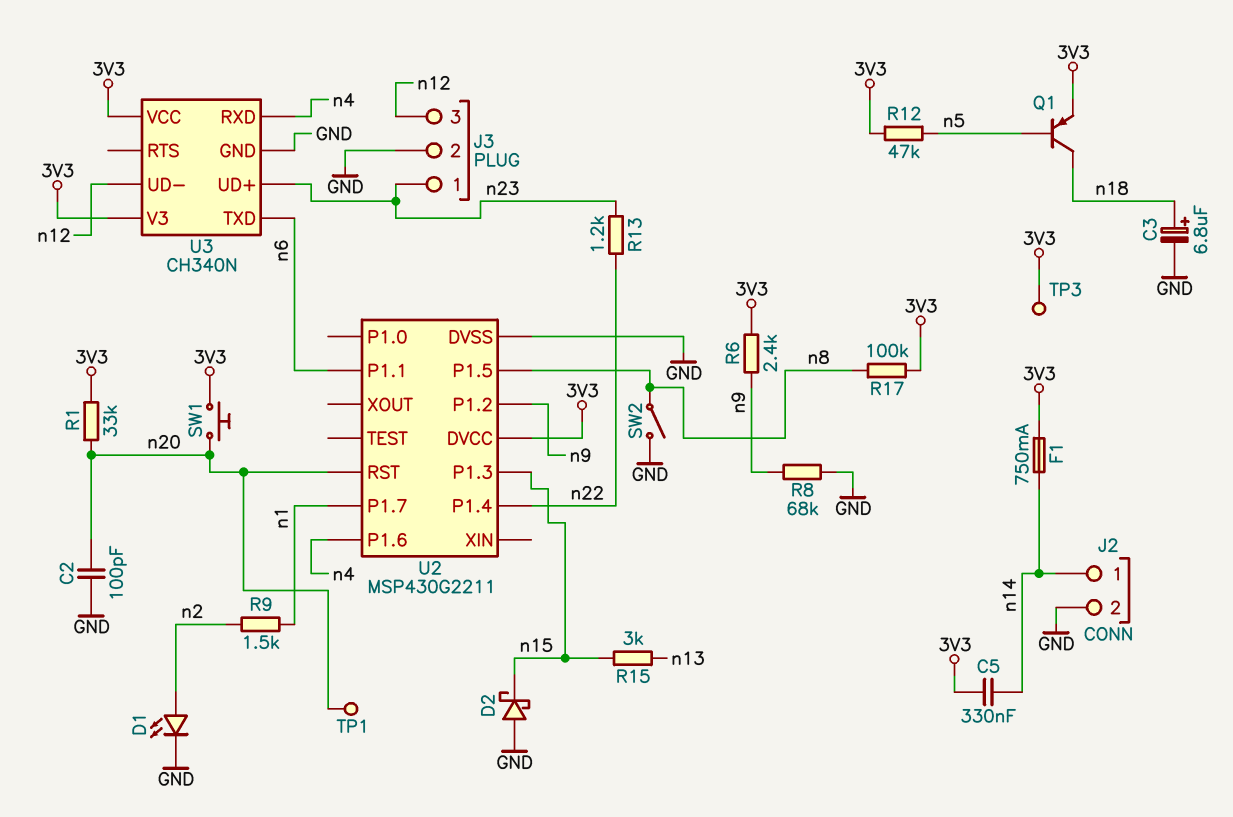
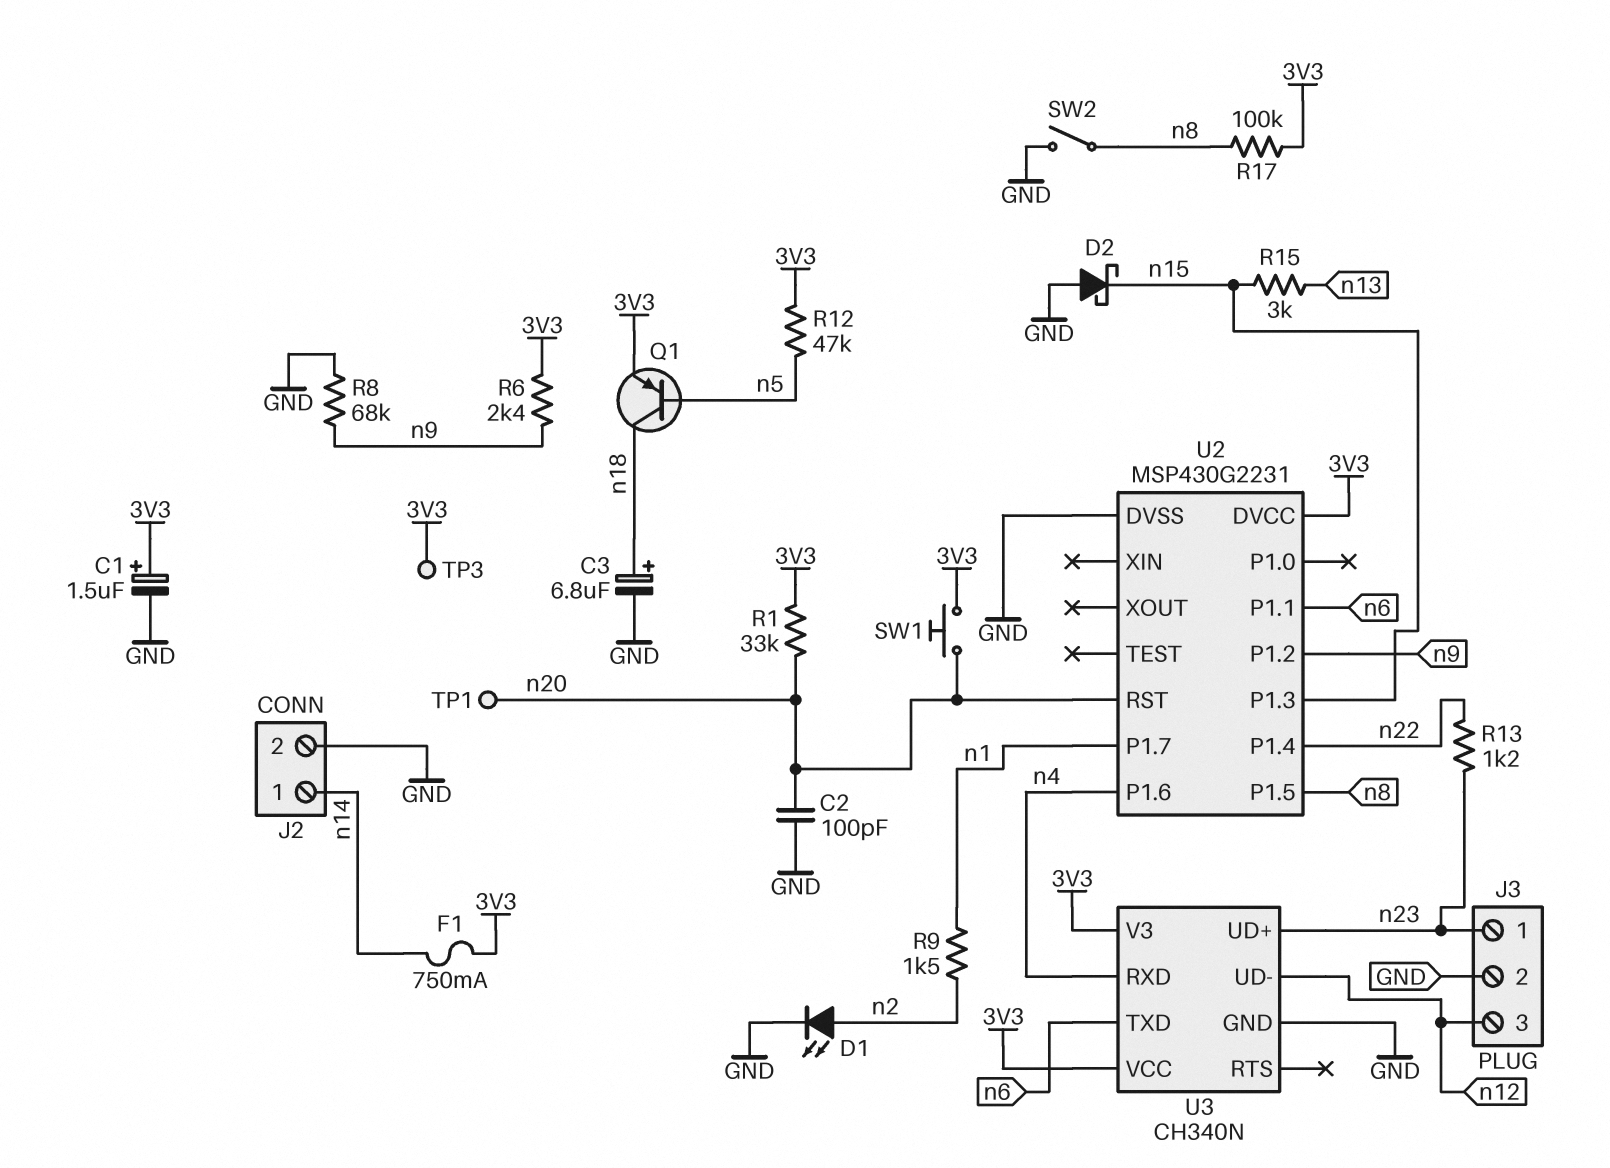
C1: none -> 1.5uF (plus 3V3, minus GND)
C5: 330nF (3V3, n14) -> none
U2: MSP430G2211 -> MSP430G2231

